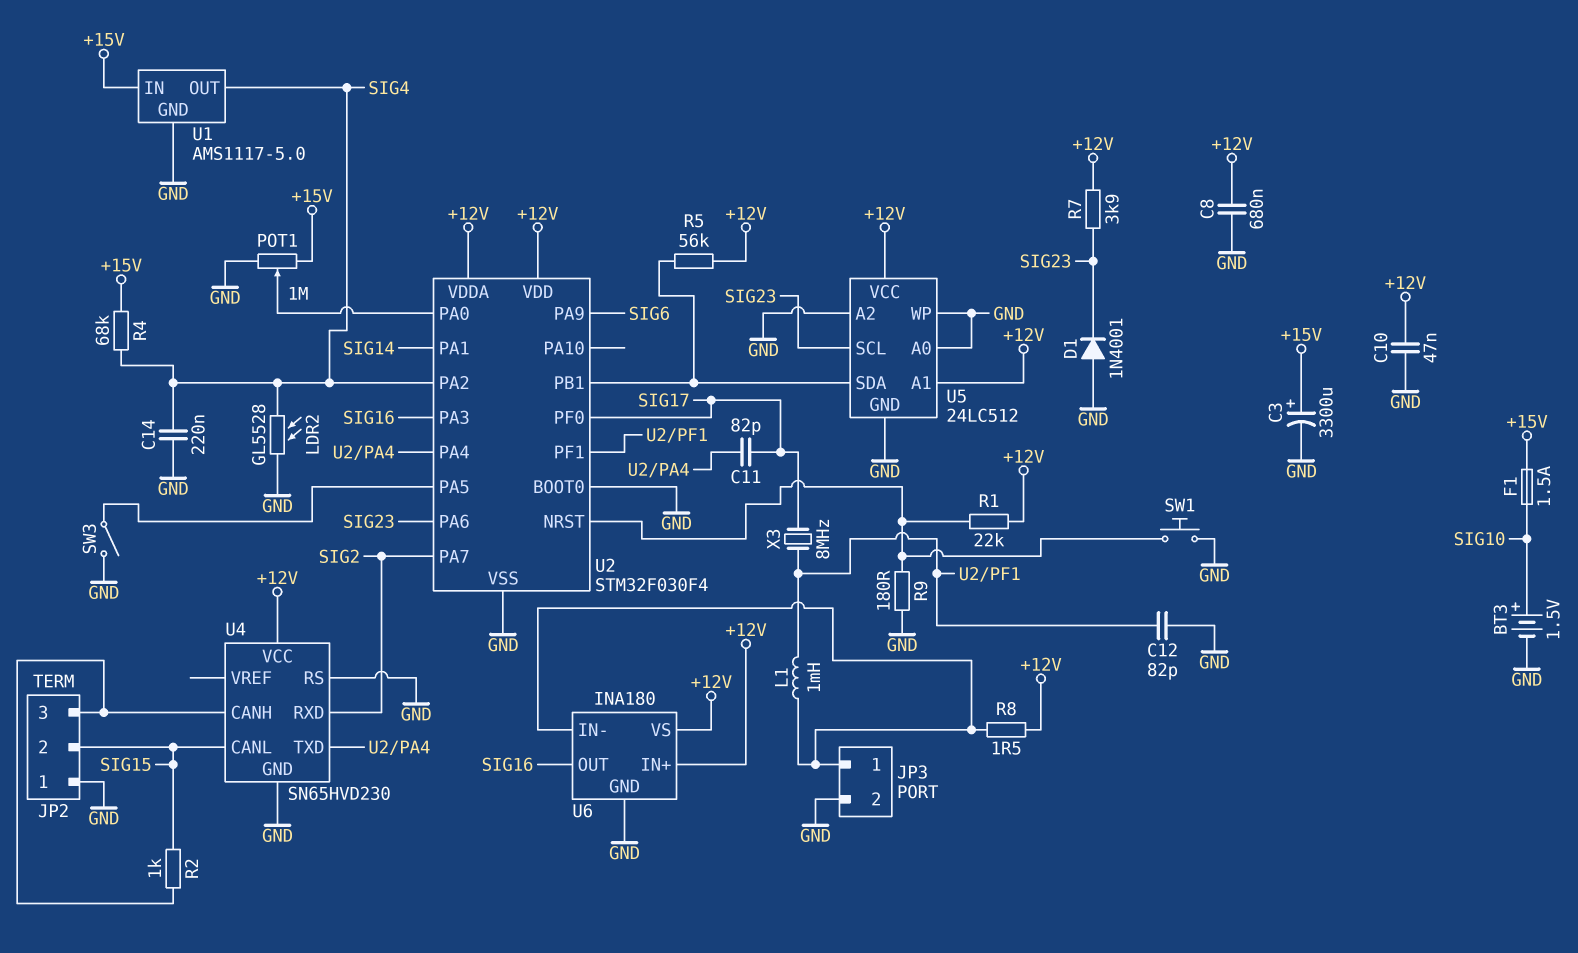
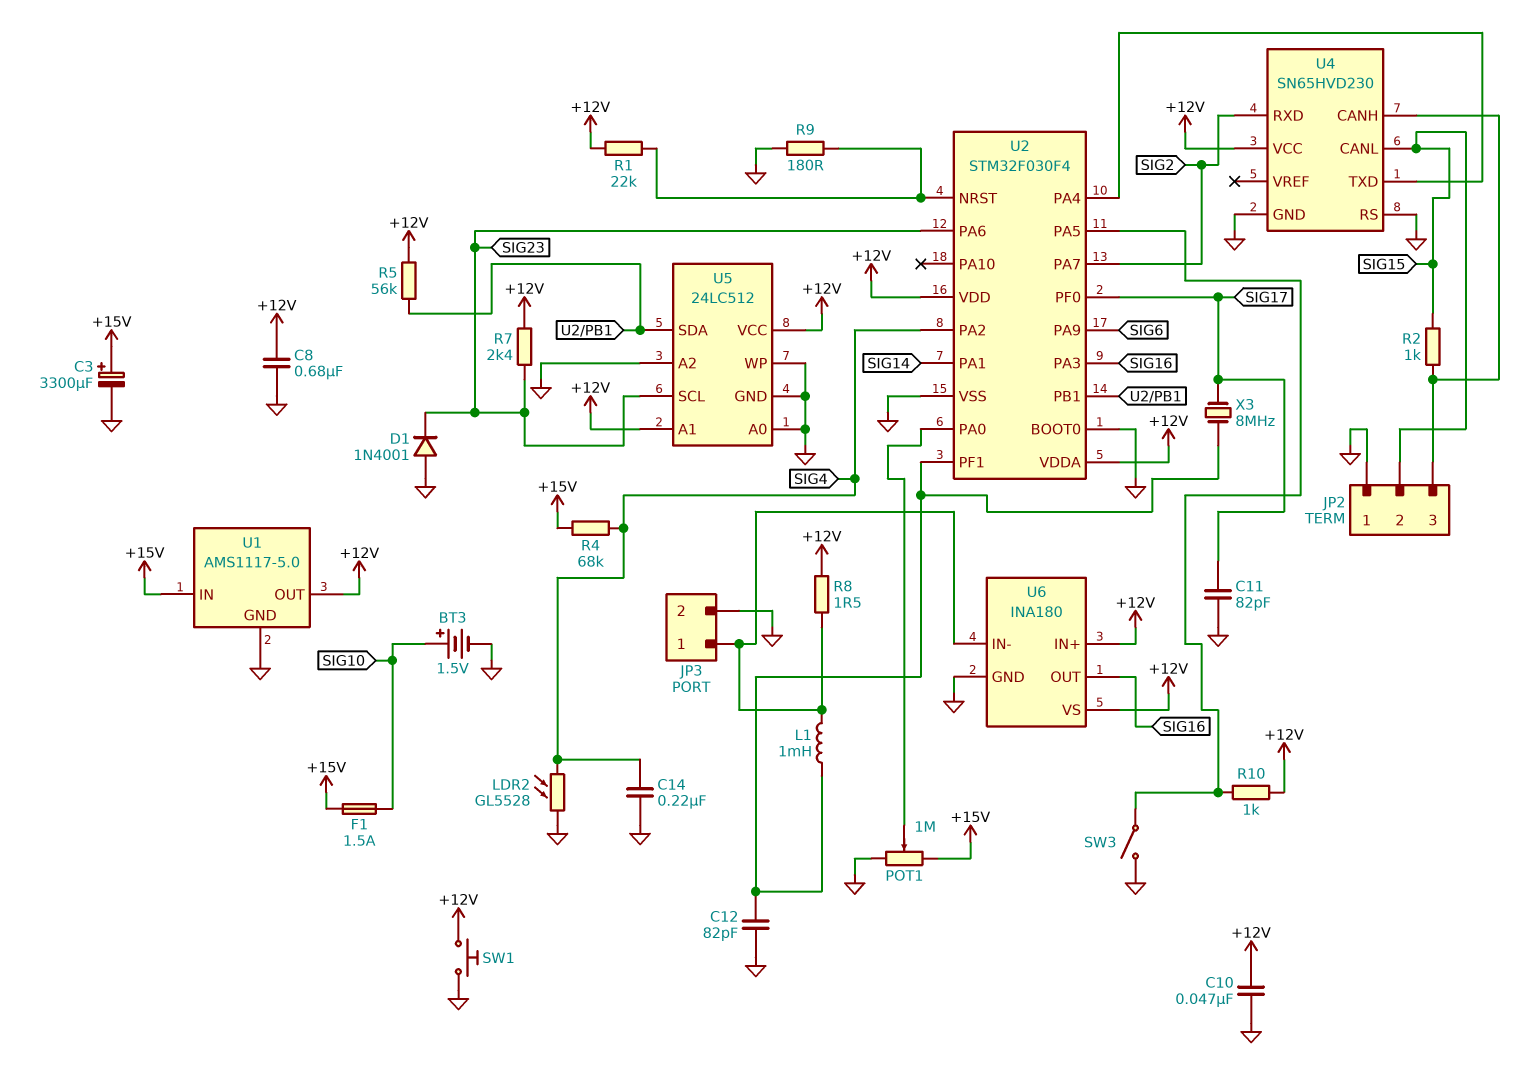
C11: 82pF (SIG17, U2/PA4) -> 82pF (GND, SIG17)
R7: 3.9k (+12V, SIG23) -> 2.4k (+12V, SIG23)
R10: none -> 1k (+12V, U2/PA5)
SW1: button (GND, U2/NRST) -> button (+12V, GND)
U1 pin OUT: SIG4 -> +12V

